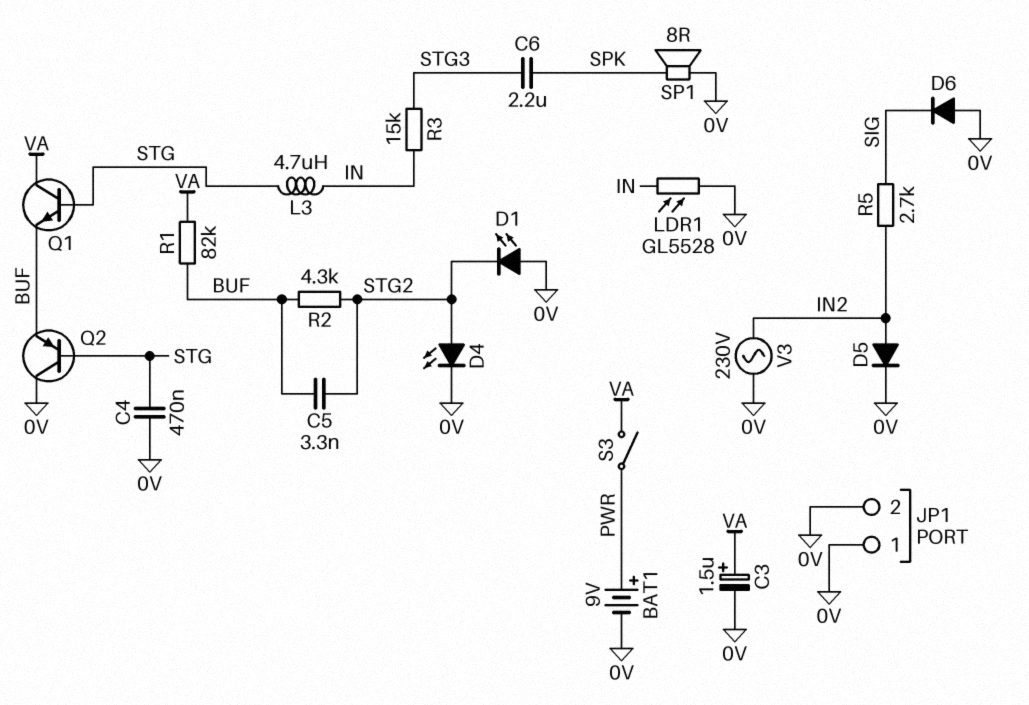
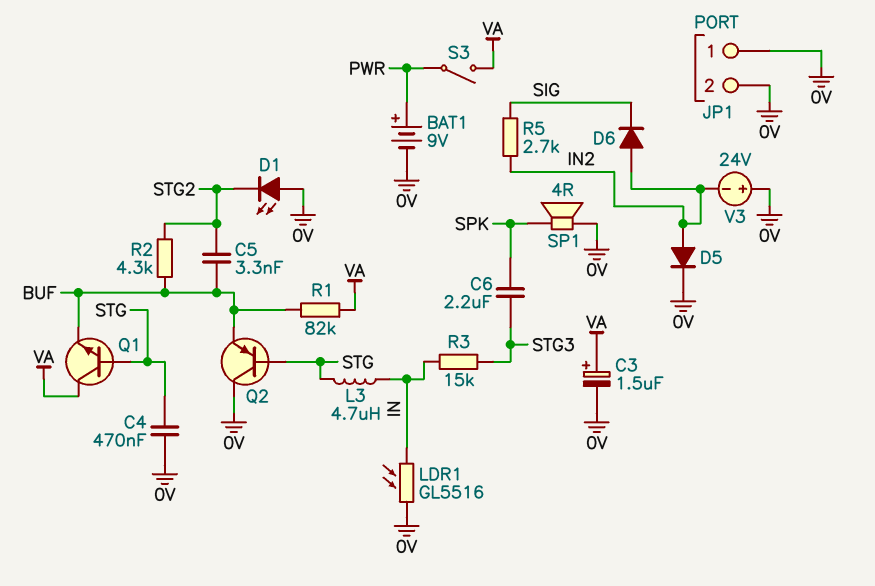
D4: LED (A STG2, K 0V) -> none
D6: diode (A 0V, K SIG) -> diode (A IN2, K SIG)
LDR1: GL5528 (0V, IN) -> GL5516 (0V, IN)
SP1: speaker 8R (0V, SPK) -> speaker 4R (0V, SPK)
V3: AC 230V (0V, IN2) -> 24V (plus 0V, minus IN2)

